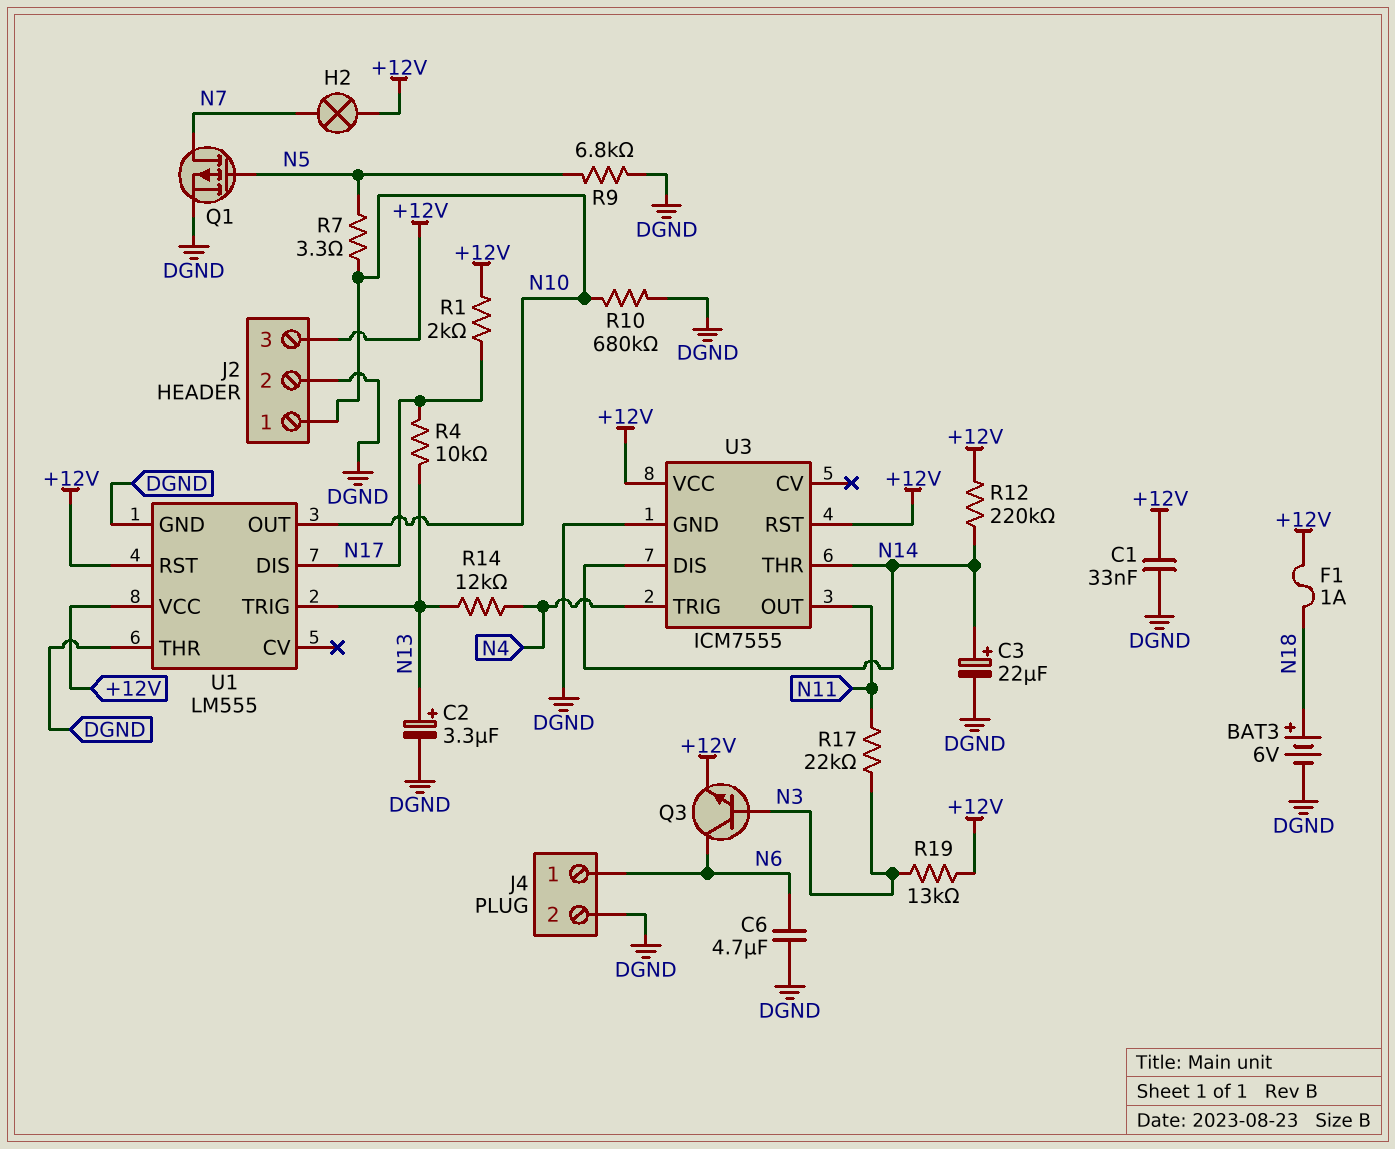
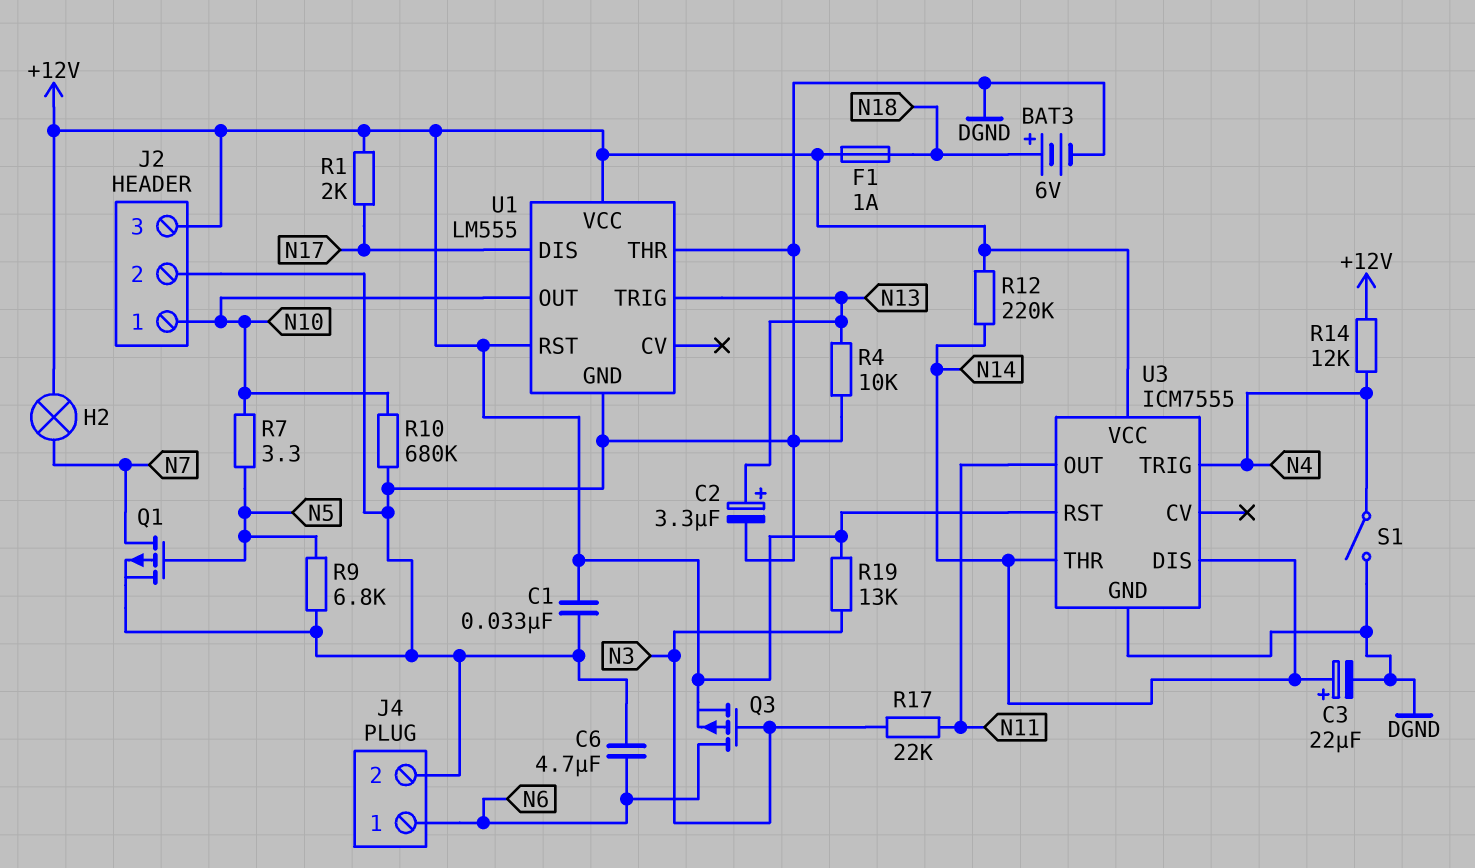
Q3: NPN (B N3, C N6, E +12V) -> PMOS (G N3, D N6, S +12V)
R4: 10k (N13, N17) -> 10k (DGND, N13)
R14: 12k (N4, N13) -> 12k (+12V, N4)
S1: none -> switch (DGND, N4)

